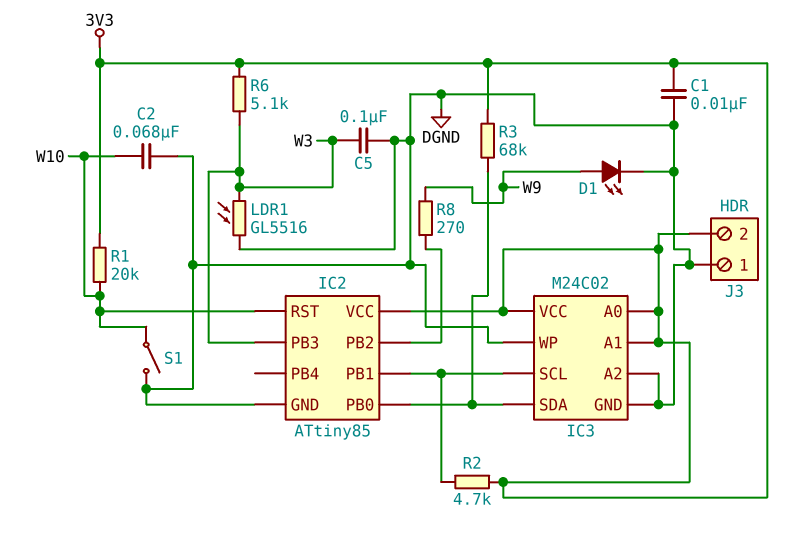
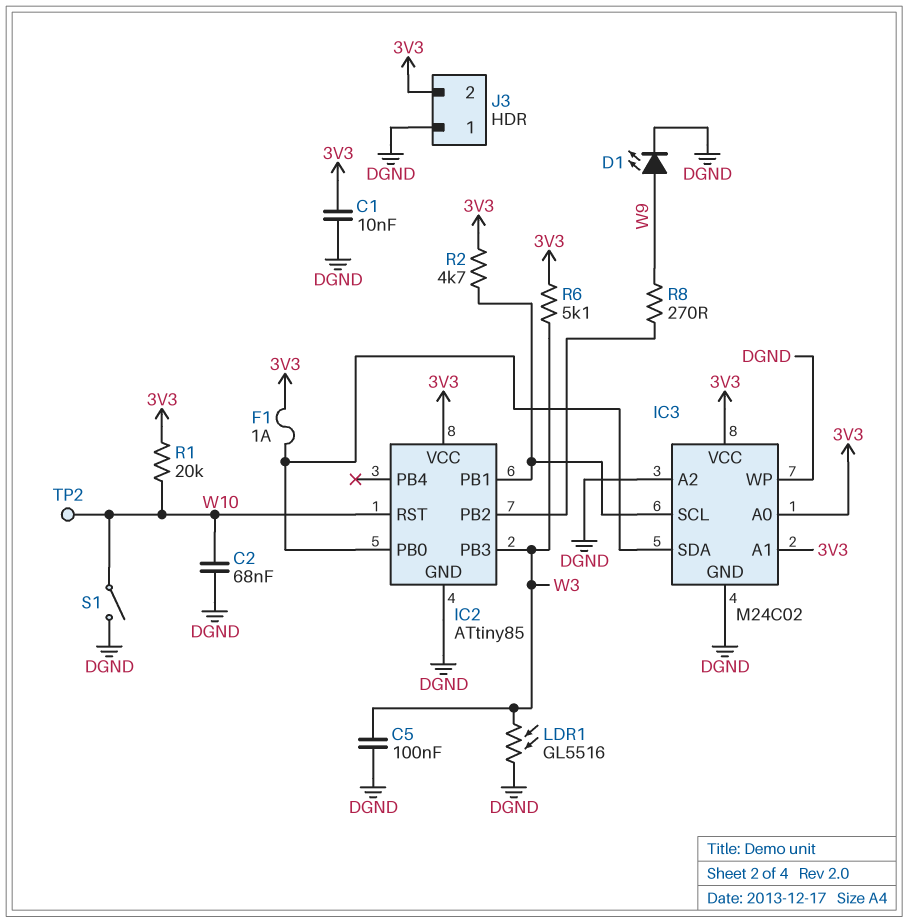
F1: none -> 1A (3V3, IC2/PB0)
R3: 68k (3V3, IC2/PB0) -> none
TP2: none -> test point (W10)

